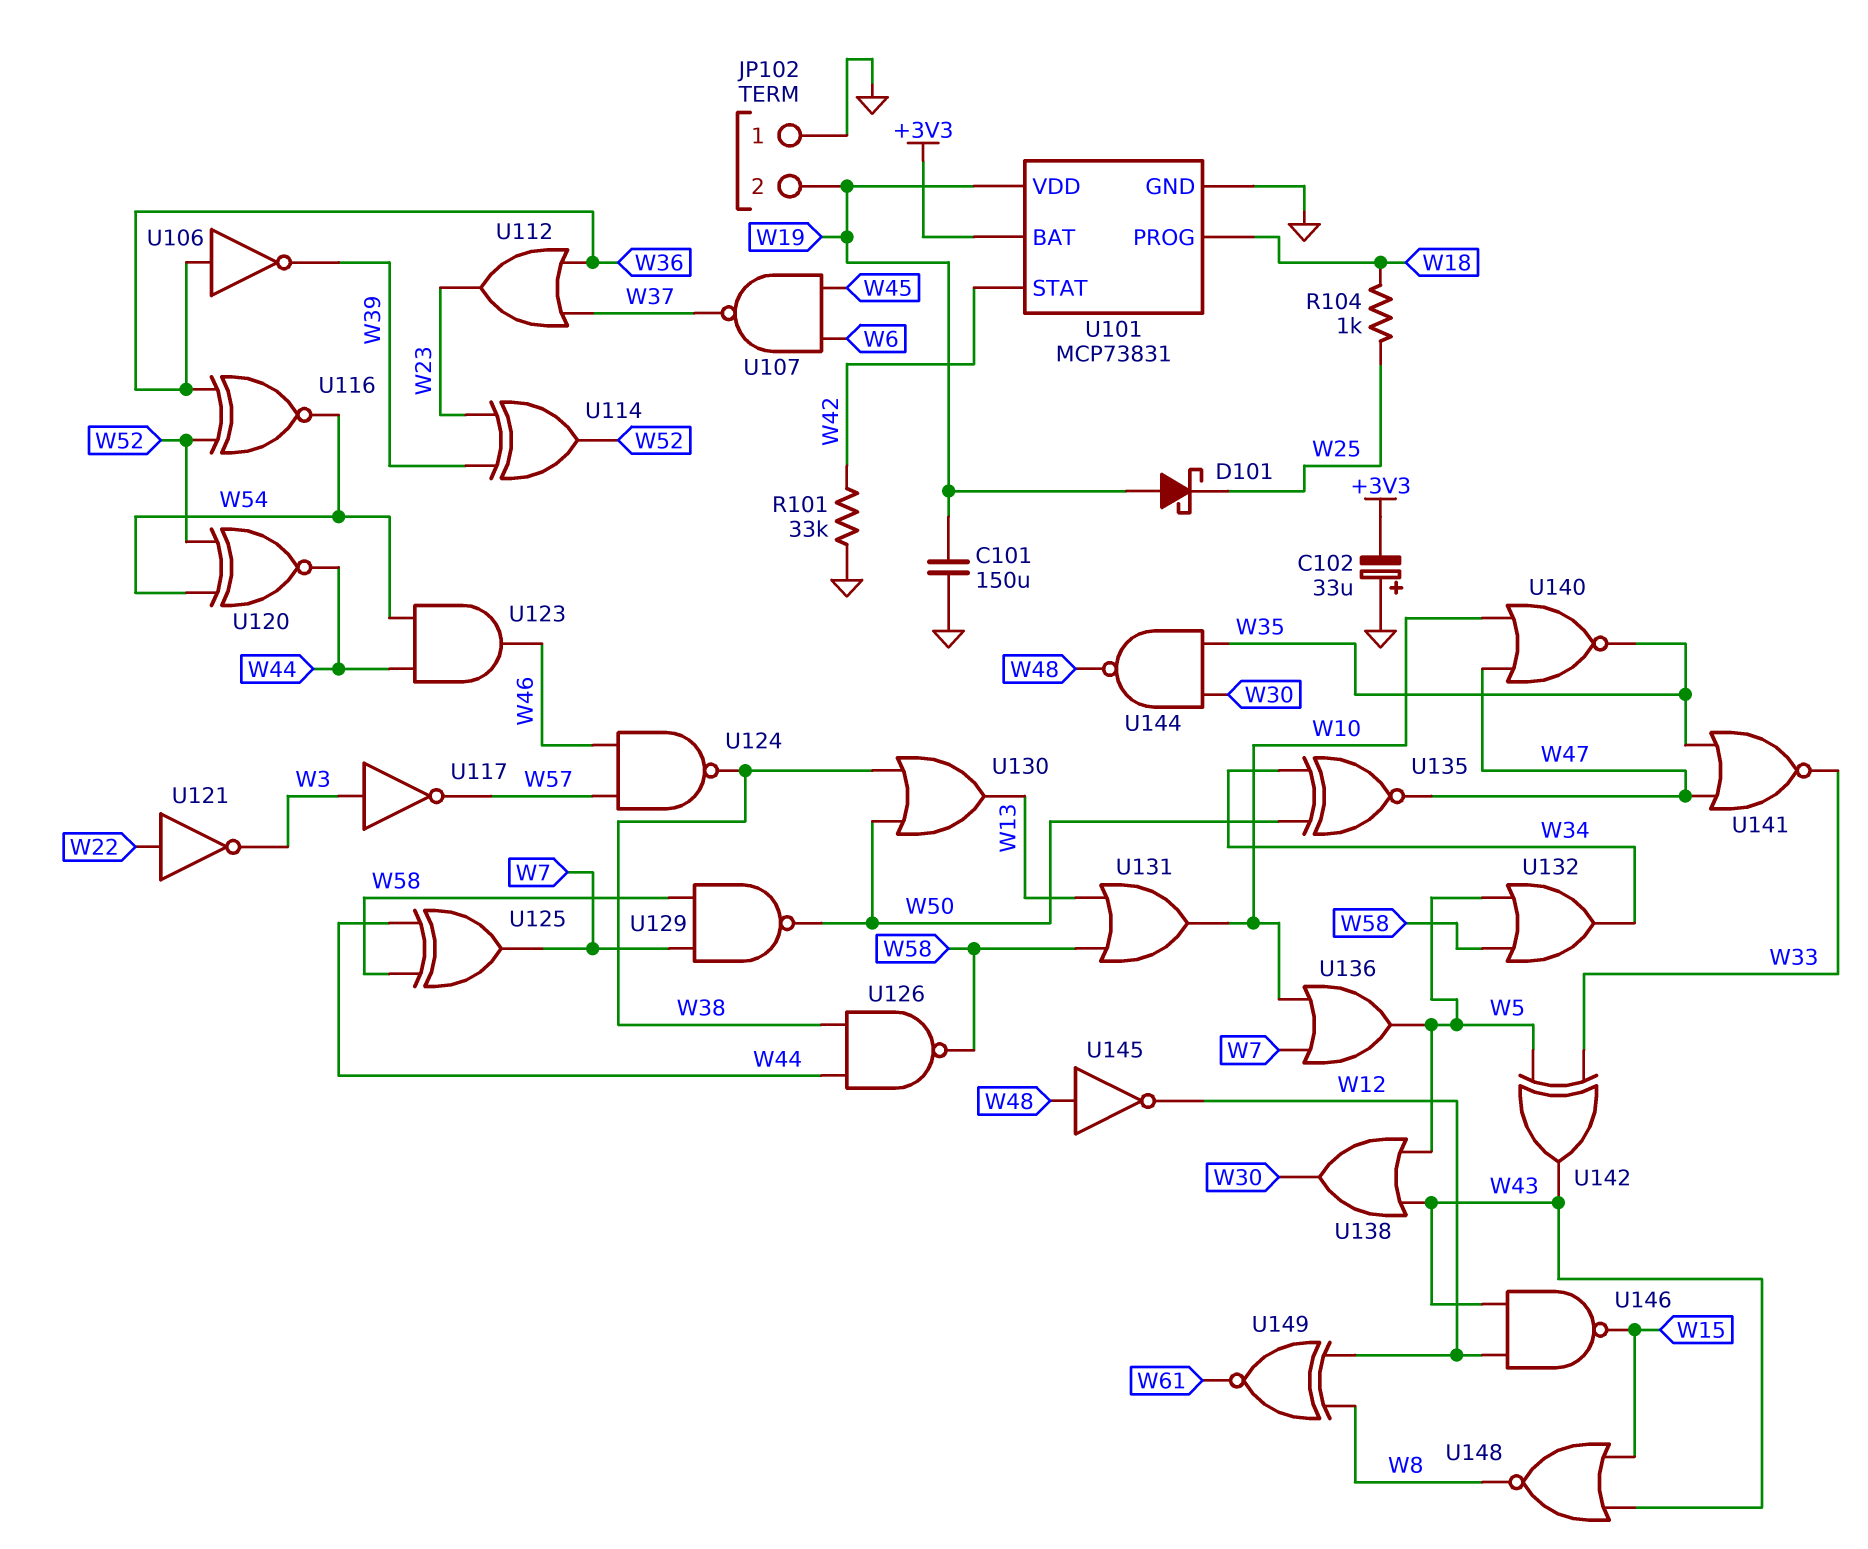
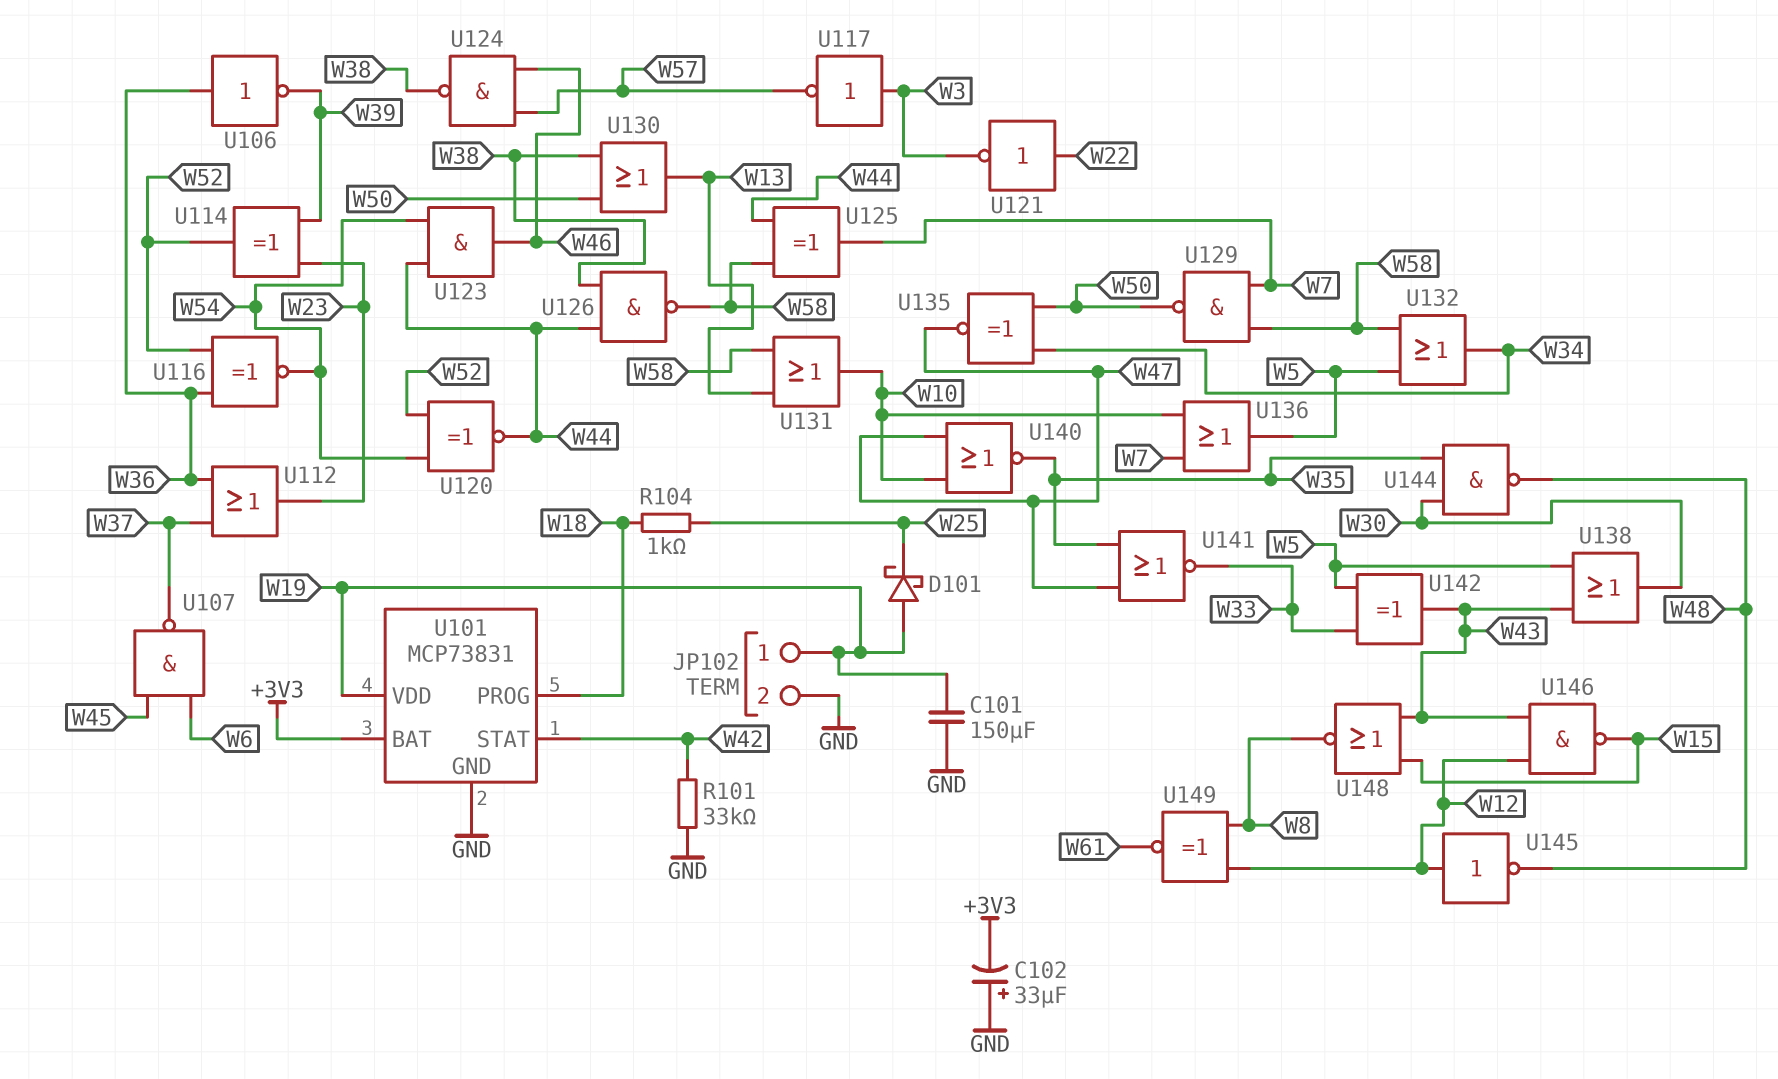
JP102 pin 1: GND -> W19
JP102 pin 2: W19 -> GND
U145: NOT (in W48, out W12) -> NOT (in W12, out W48)

